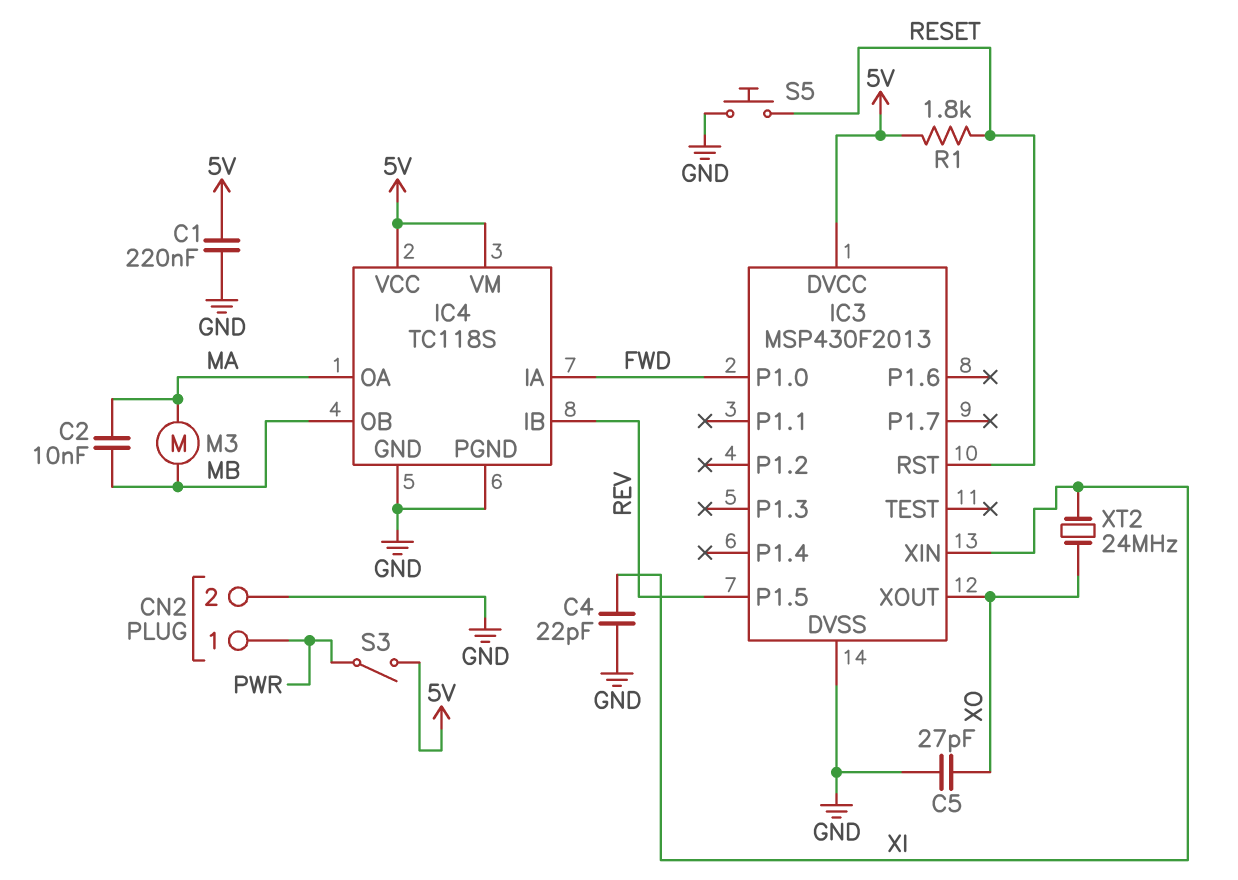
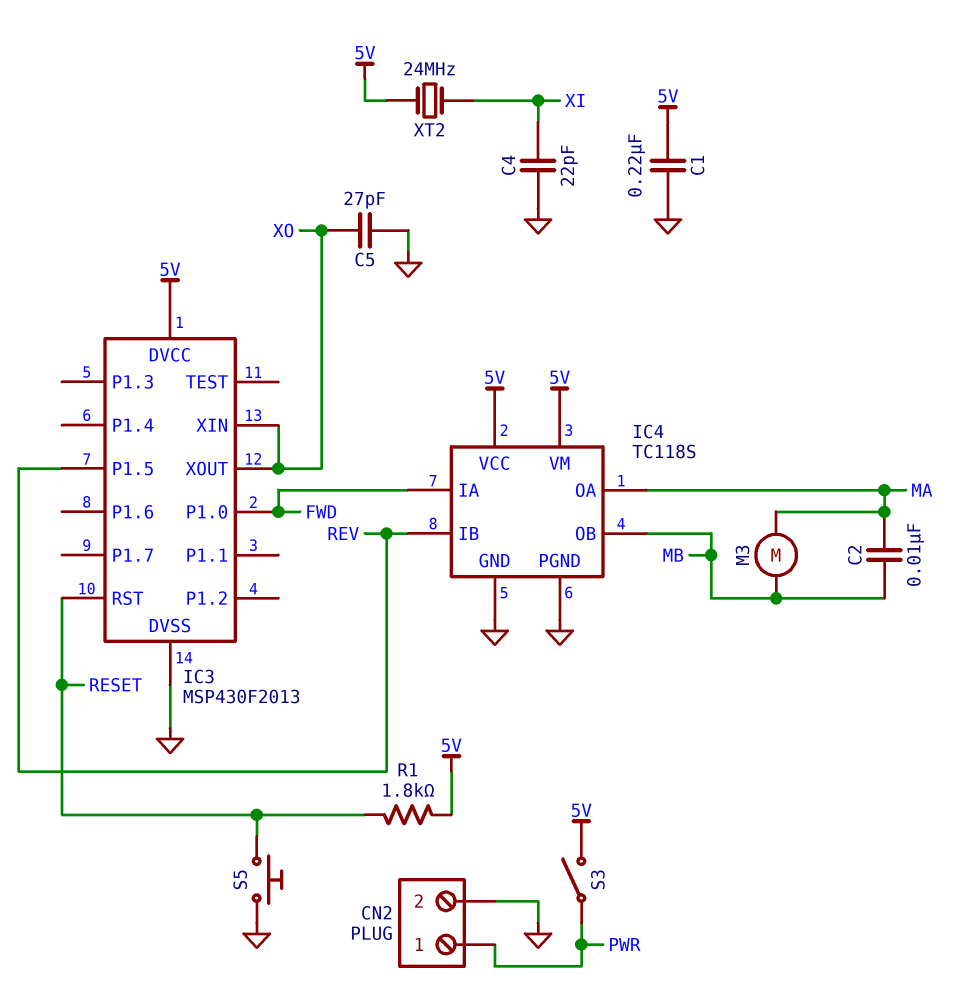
IC3 pin XIN: XI -> XO
XT2: 24MHz (XI, XO) -> 24MHz (5V, XI)

